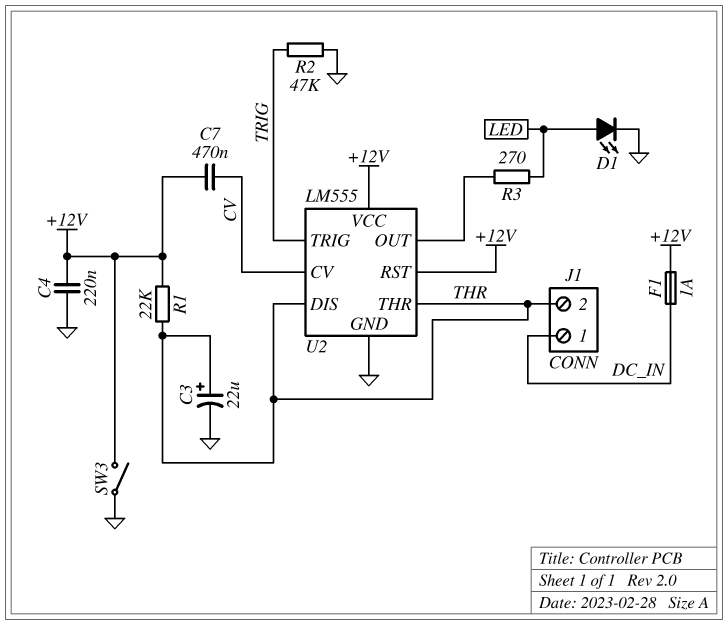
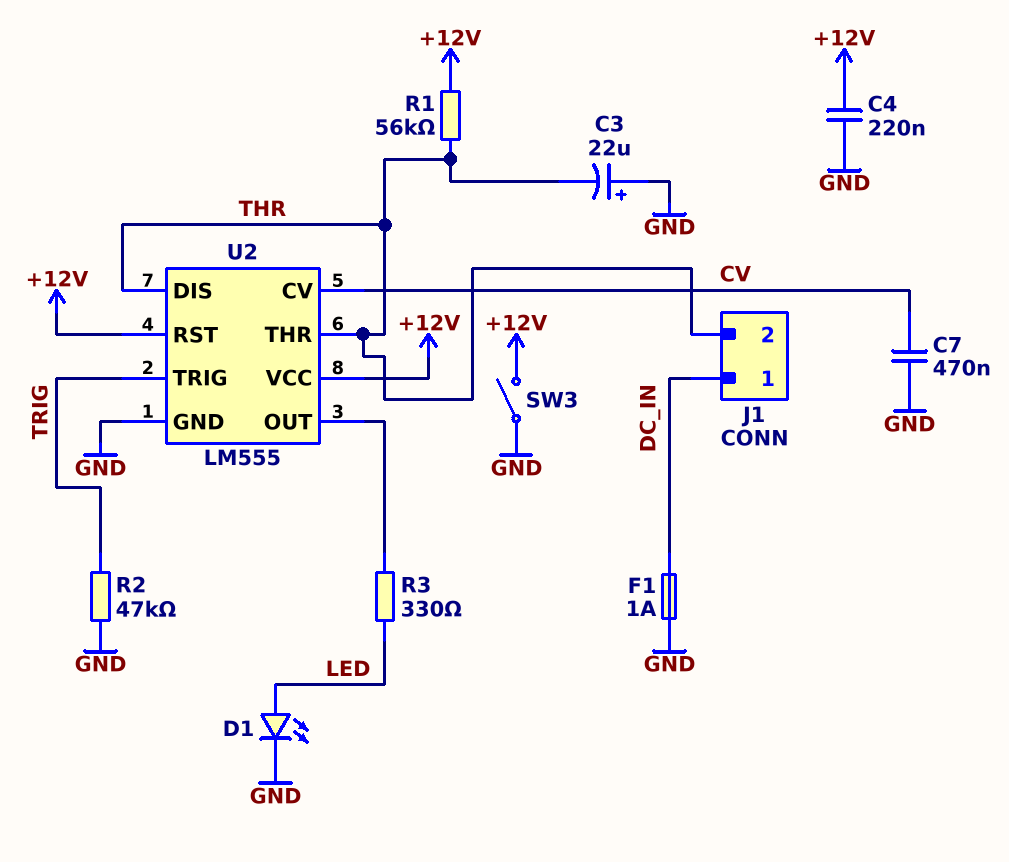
C3: 22uF (plus THR, minus GND) -> 22uF (plus GND, minus THR)
C7: 470nF (+12V, CV) -> 470nF (CV, GND)
F1: 1A (+12V, DC_IN) -> 1A (DC_IN, GND)
R1: 22k (+12V, THR) -> 56k (+12V, THR)
R3: 270 (LED, U2/OUT) -> 330 (LED, U2/OUT)

